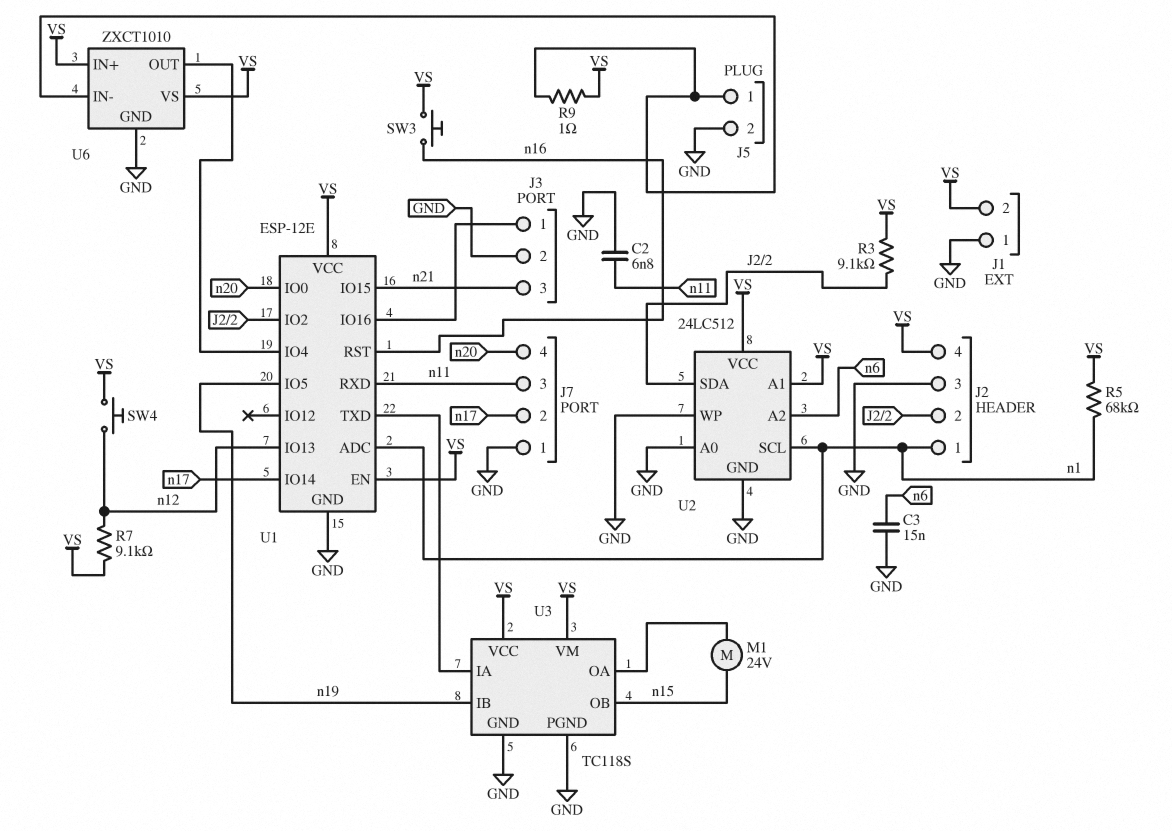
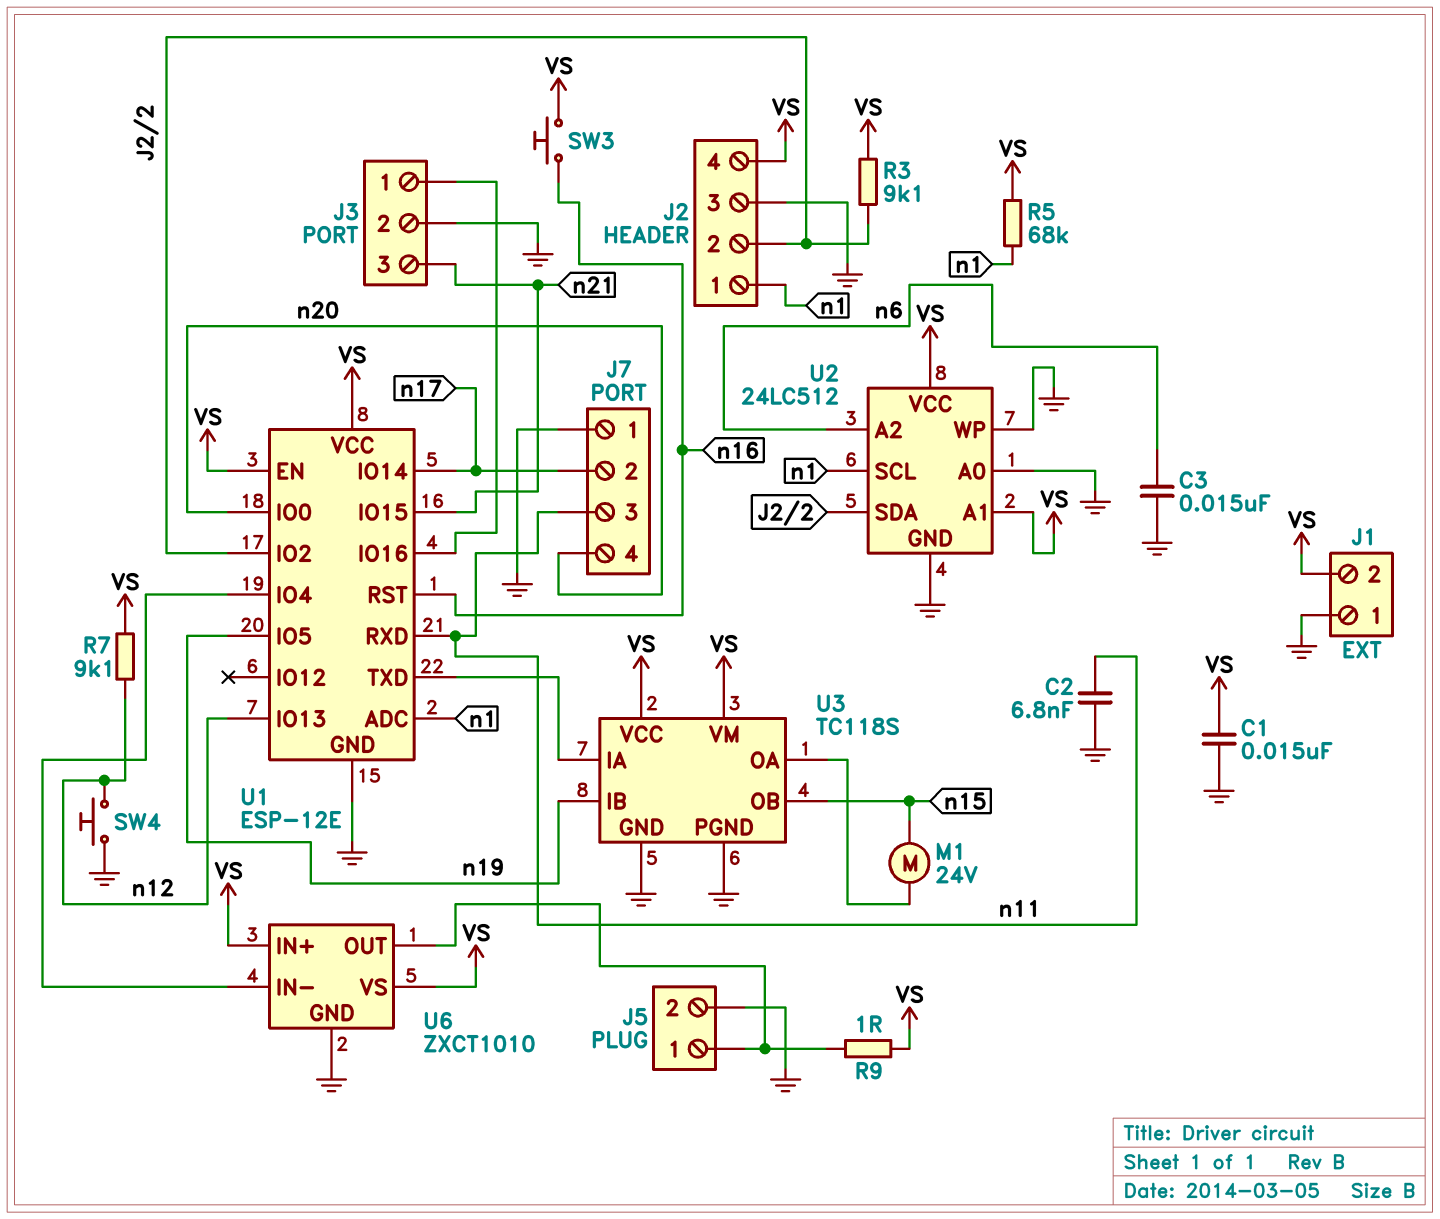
C1: none -> 15nF (GND, VS)
SW4: button (VS, n12) -> button (GND, n12)
U6 pin IN-: J5/1 -> U1/IO4
U6 pin OUT: U1/IO4 -> J5/1

